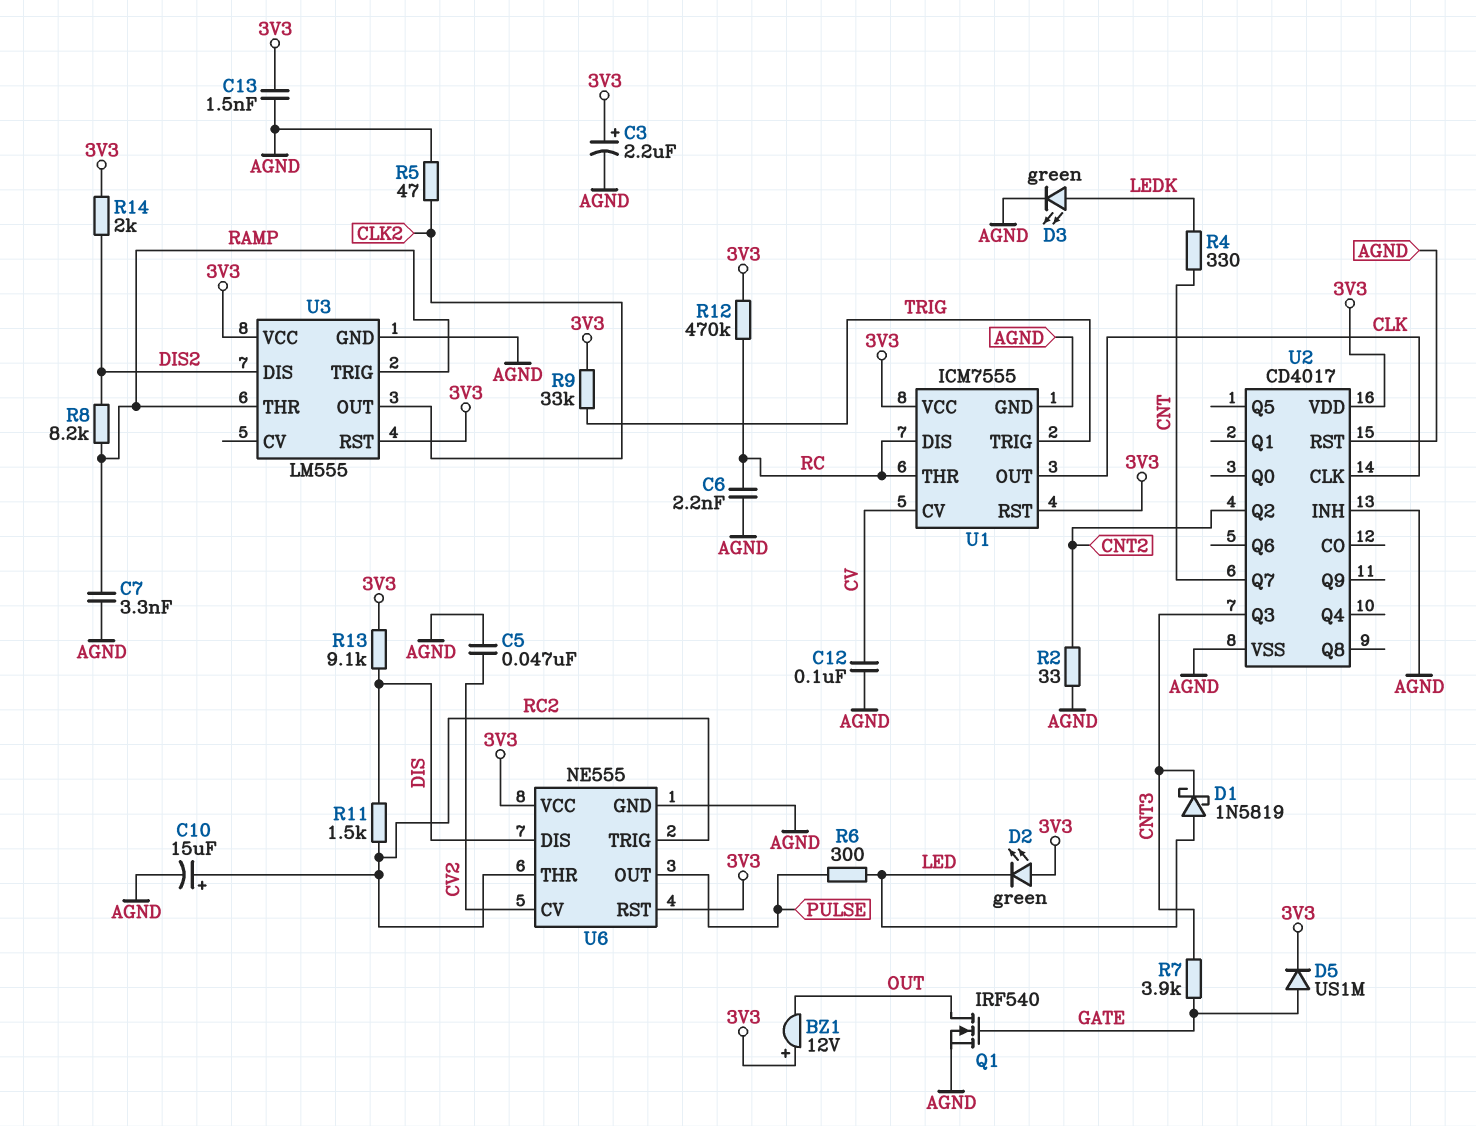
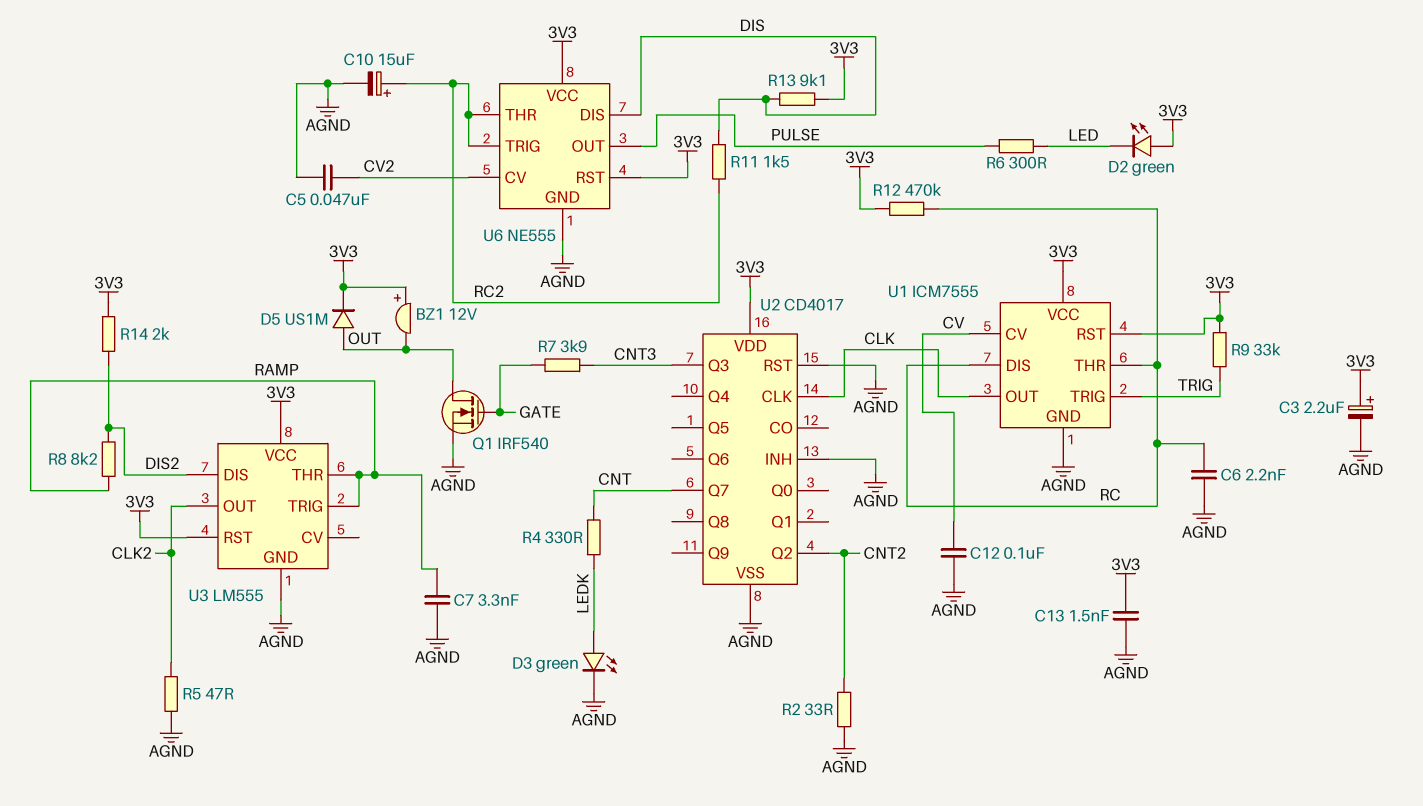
D1: schottky 1N5819 (A LED, K CNT3) -> none
D5: diode US1M (A GATE, K 3V3) -> diode US1M (A OUT, K 3V3)

